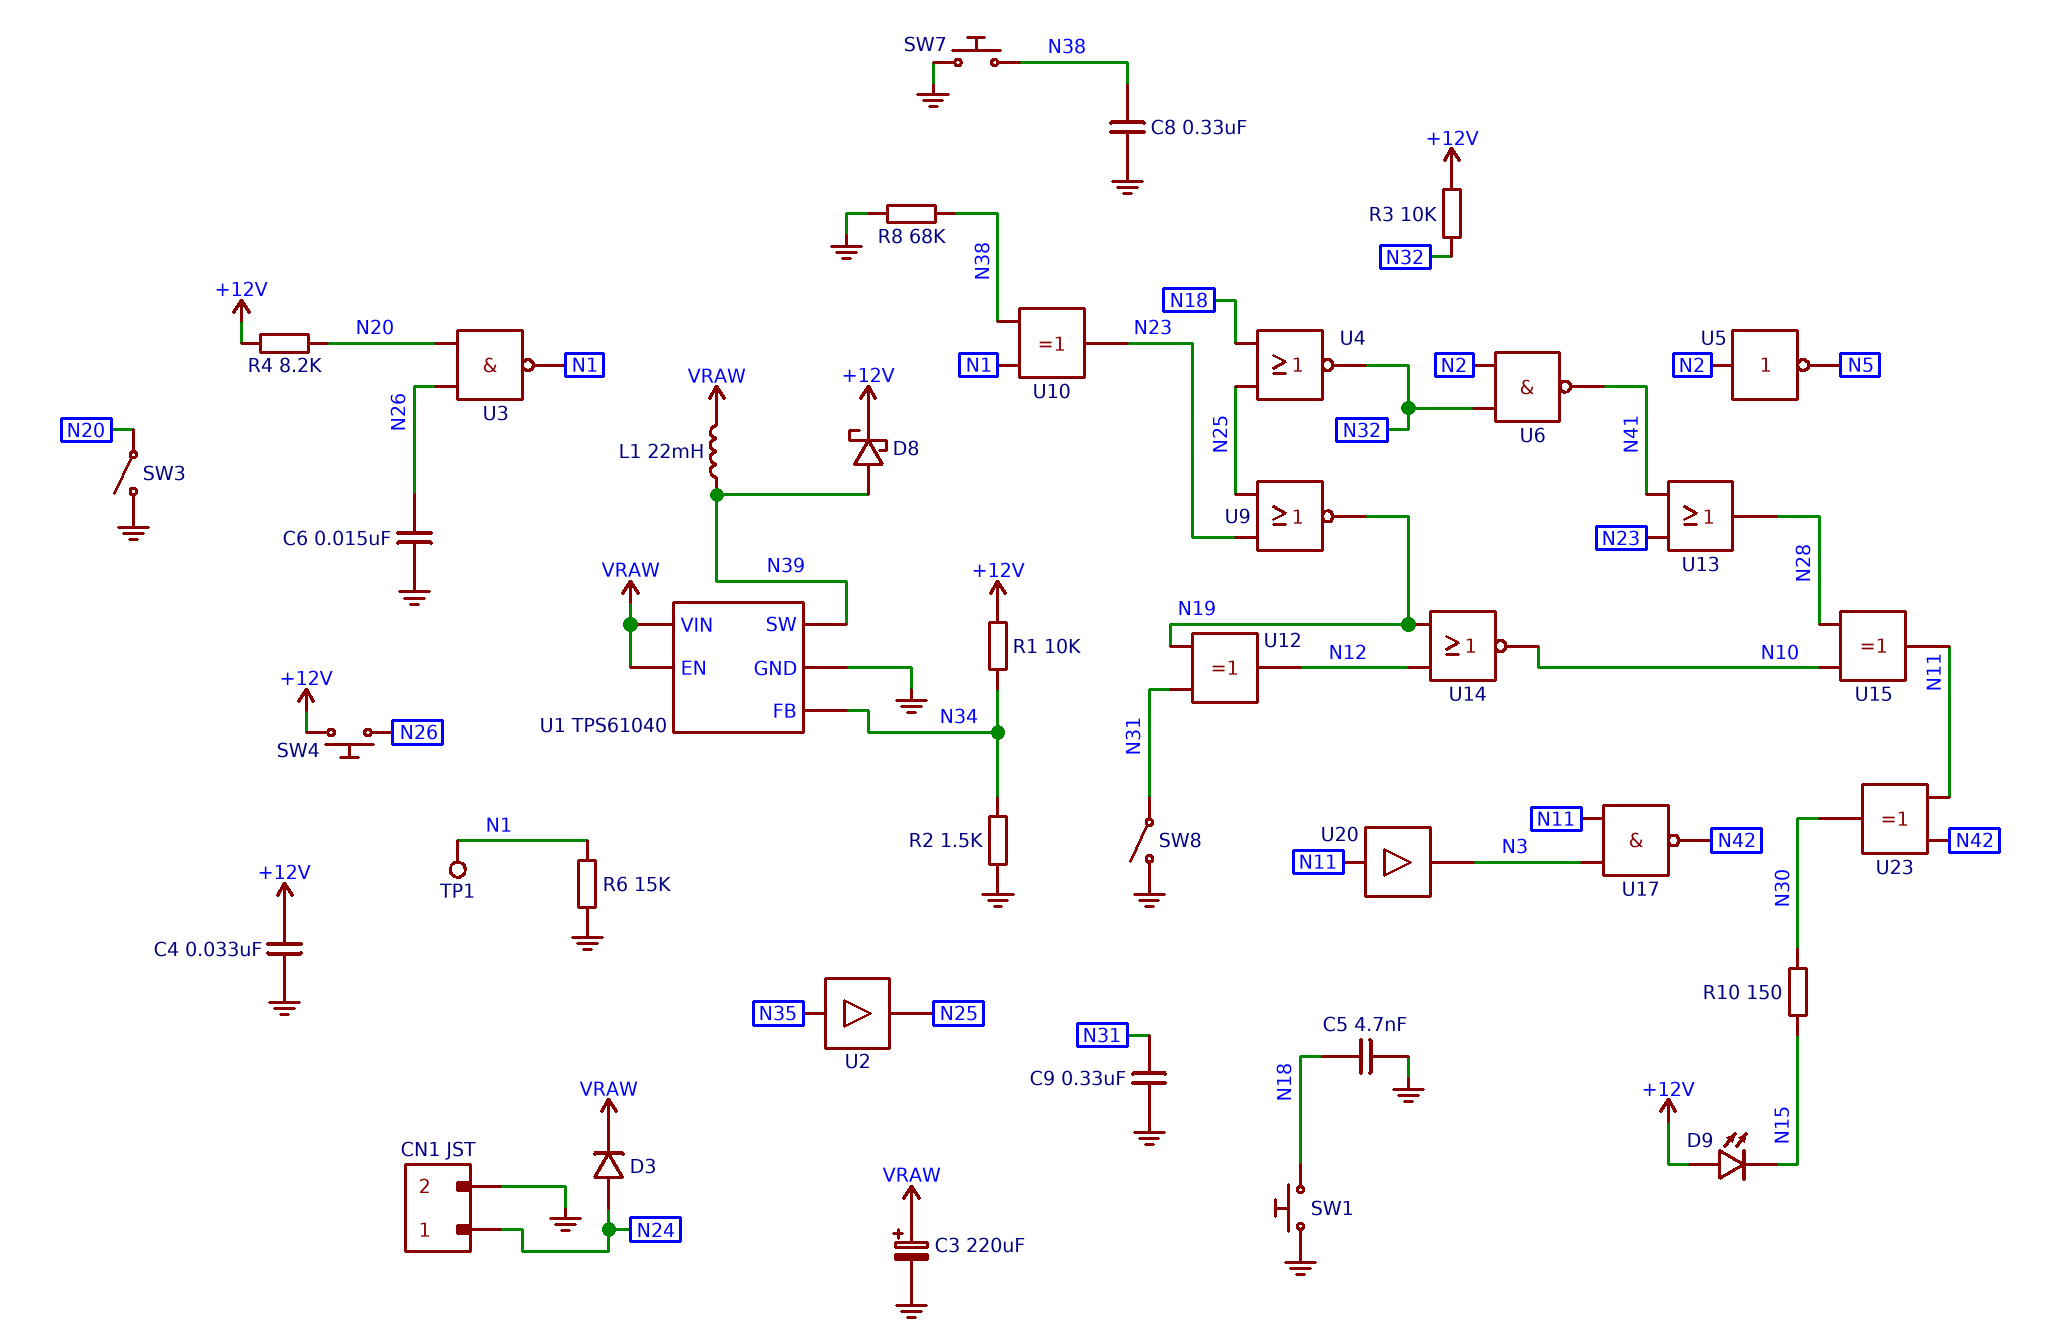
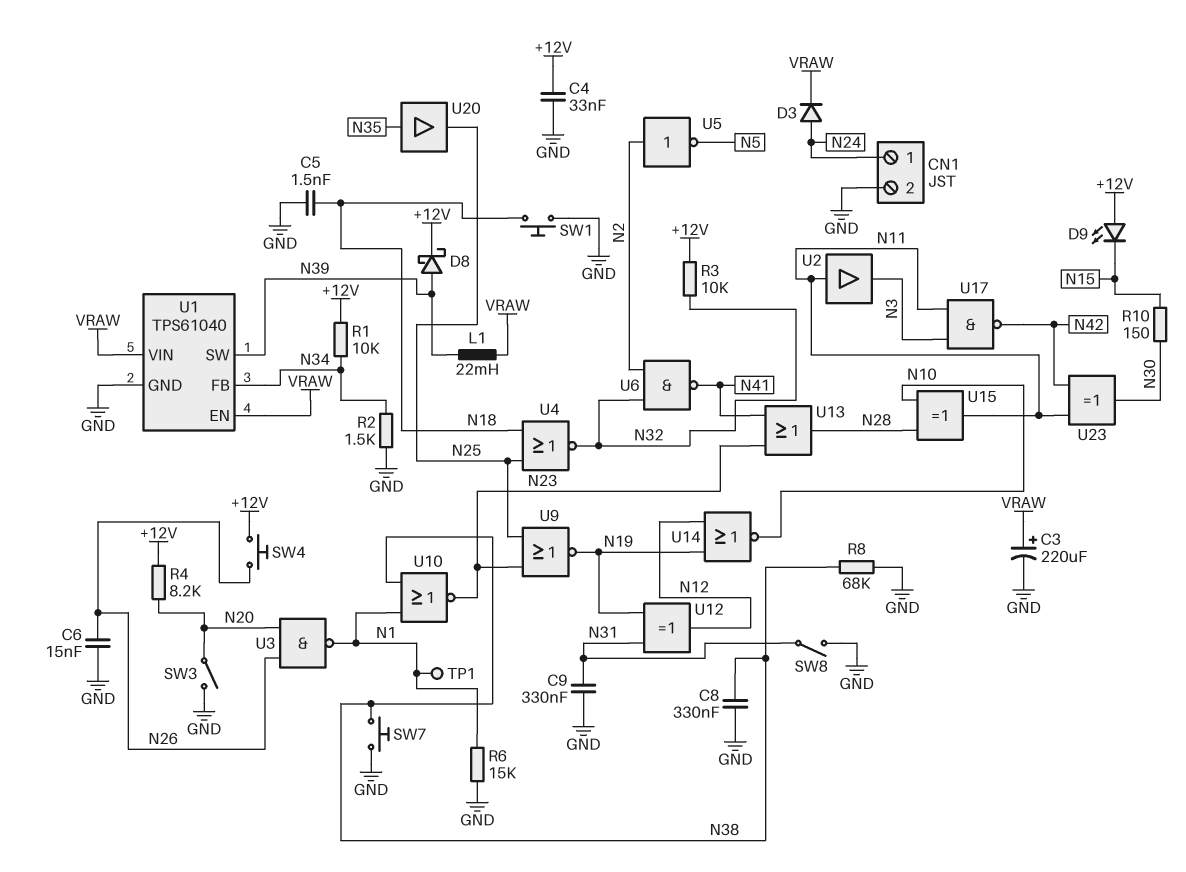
C5: 4.7nF (GND, N18) -> 1.5nF (GND, N18)
U2: buffer (in N35, out N25) -> buffer (in N11, out N3)
U10: XOR (in N1, in N38, out N23) -> NOR (in N1, in N38, out N23)
U20: buffer (in N11, out N3) -> buffer (in N35, out N25)

